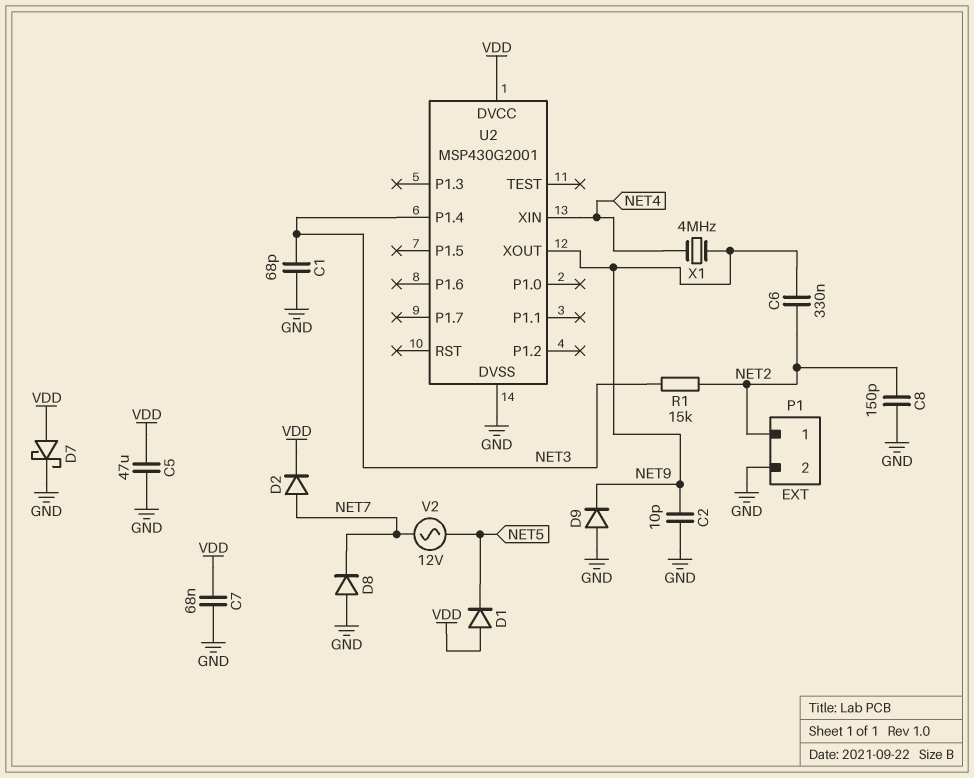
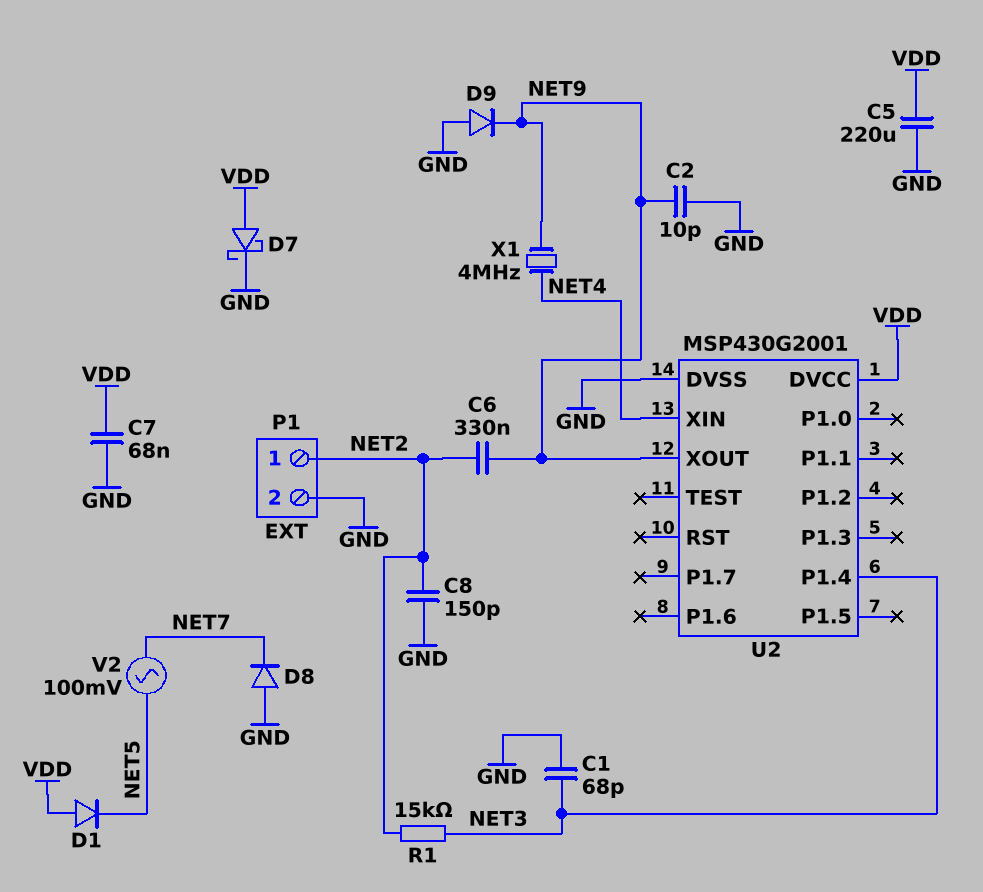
C5: 47uF (GND, VDD) -> 220uF (GND, VDD)
D2: diode (A NET7, K VDD) -> none
V2: AC 12V (NET5, NET7) -> AC 100mV (NET5, NET7)

